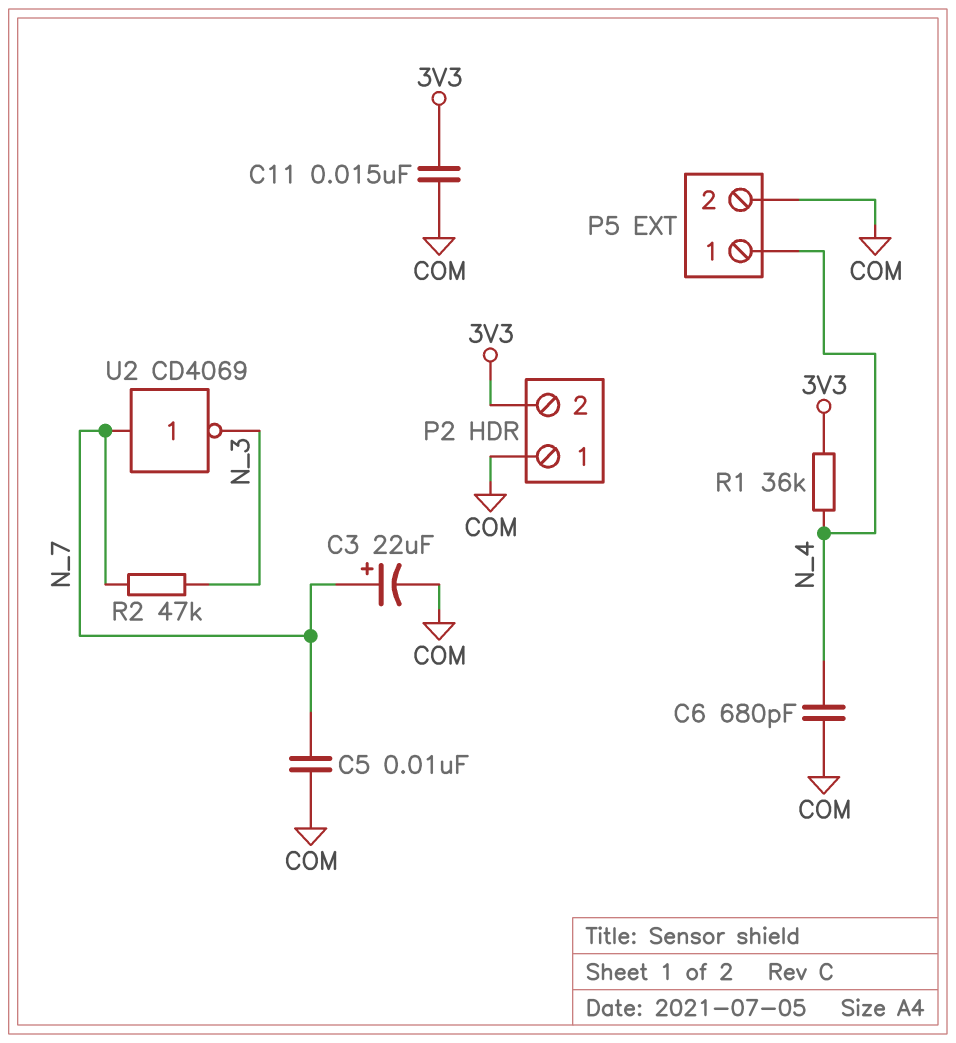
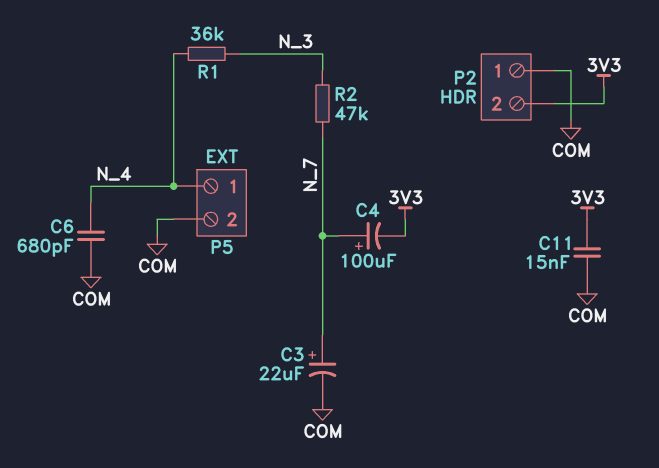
C4: none -> 100uF (plus N_7, minus 3V3)
C5: 10nF (COM, N_7) -> none
R1: 36k (3V3, N_4) -> 36k (N_3, N_4)
U2: NOT CD4069 (in N_7, out N_3) -> none

